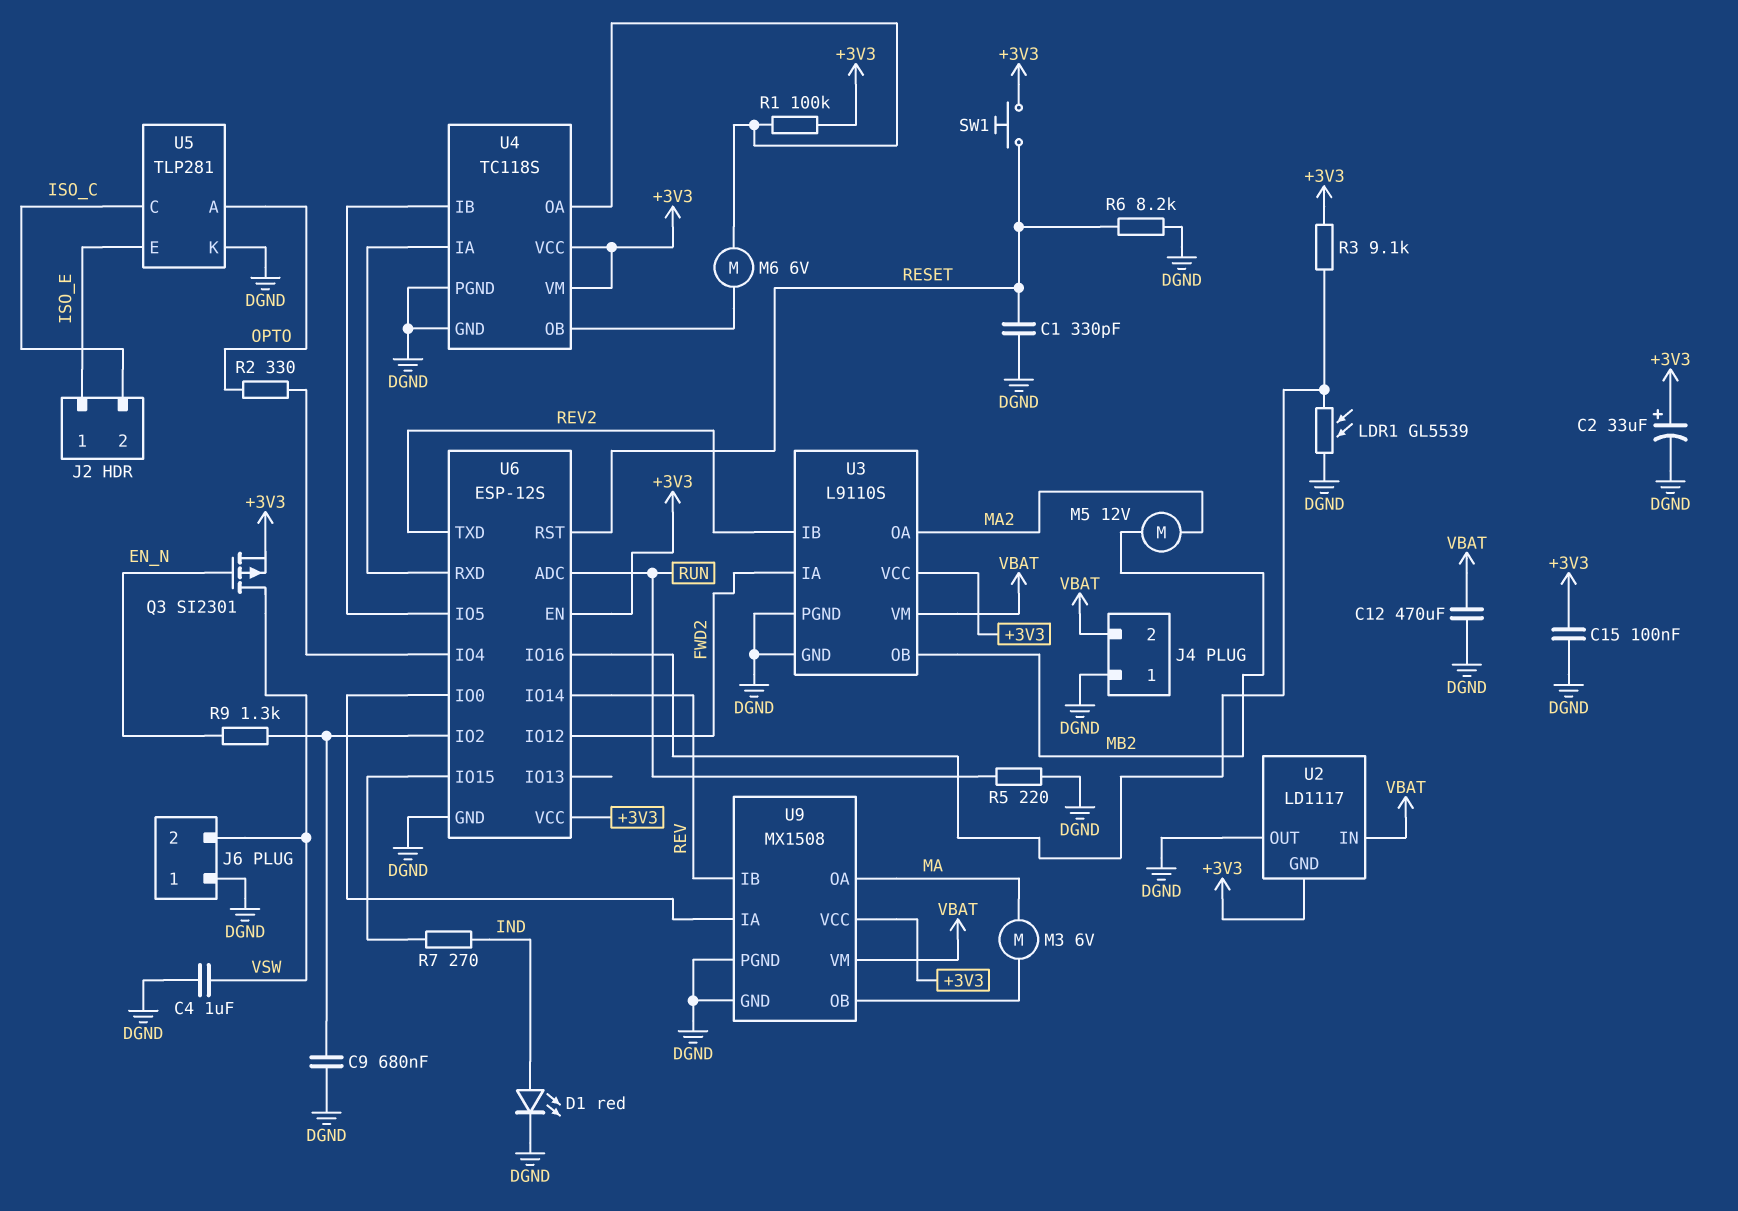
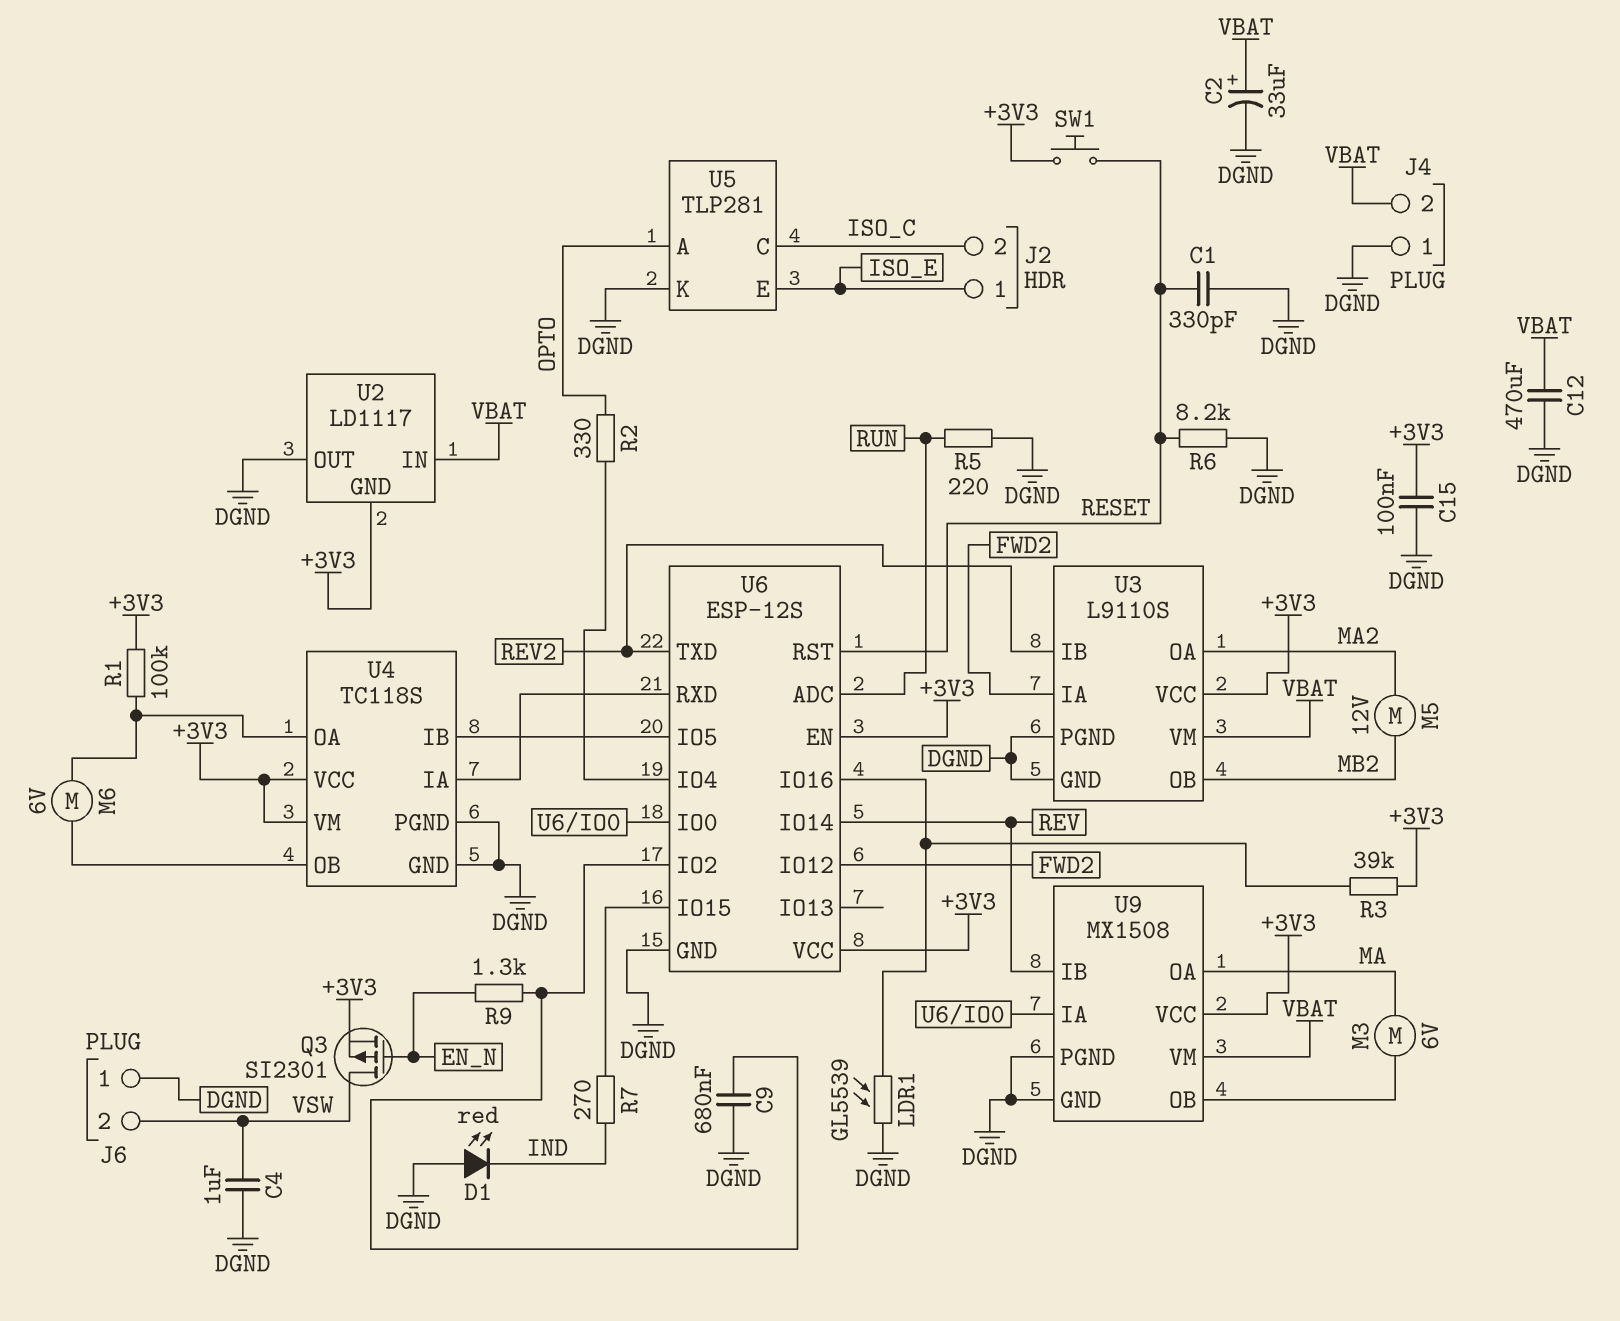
C2: 33uF (plus +3V3, minus DGND) -> 33uF (plus VBAT, minus DGND)
D1: LED red (A IND, K DGND) -> LED red (A DGND, K IND)
R3: 9.1k (+3V3, U6/IO16) -> 39k (+3V3, U6/IO16)

